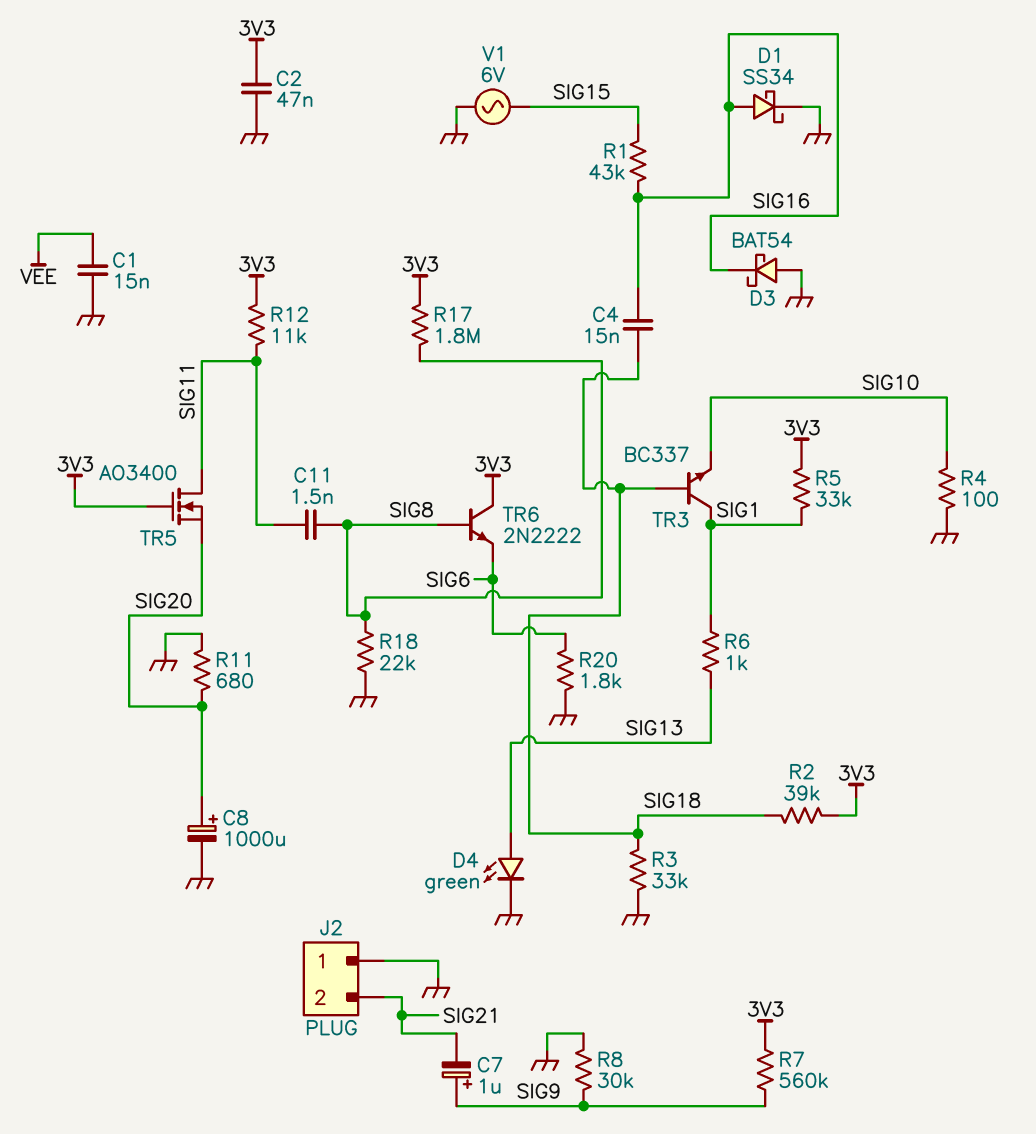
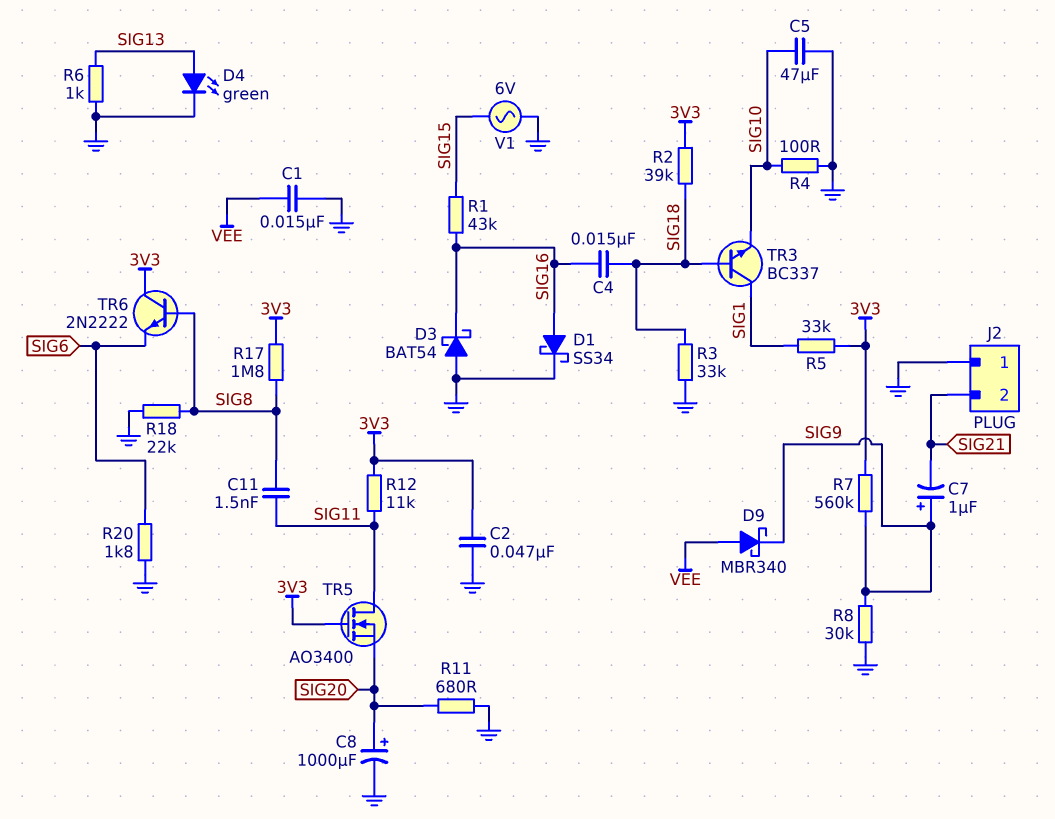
C5: none -> 47uF (GND, SIG10)
D9: none -> schottky MBR340 (A VEE, K SIG9)
R6: 1k (SIG1, SIG13) -> 1k (GND, SIG13)

